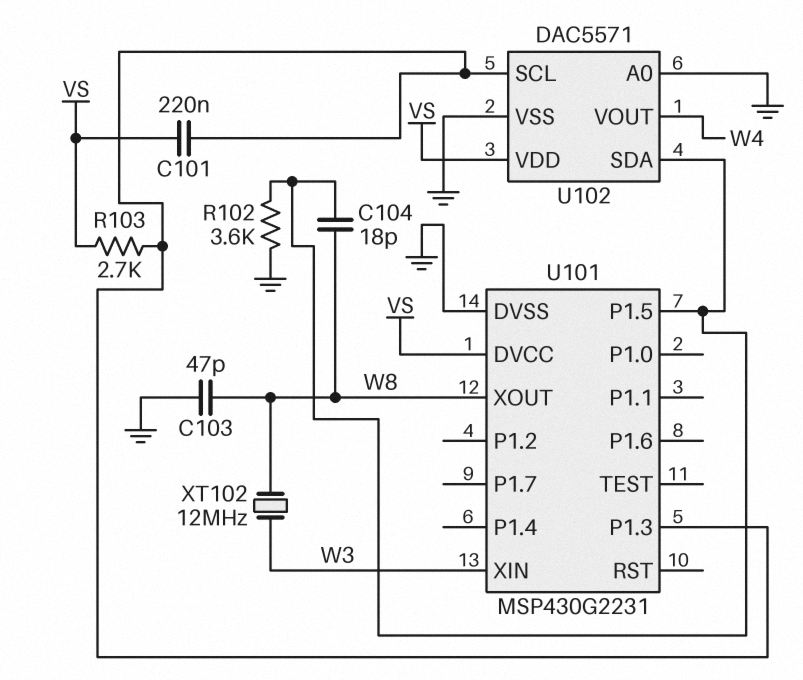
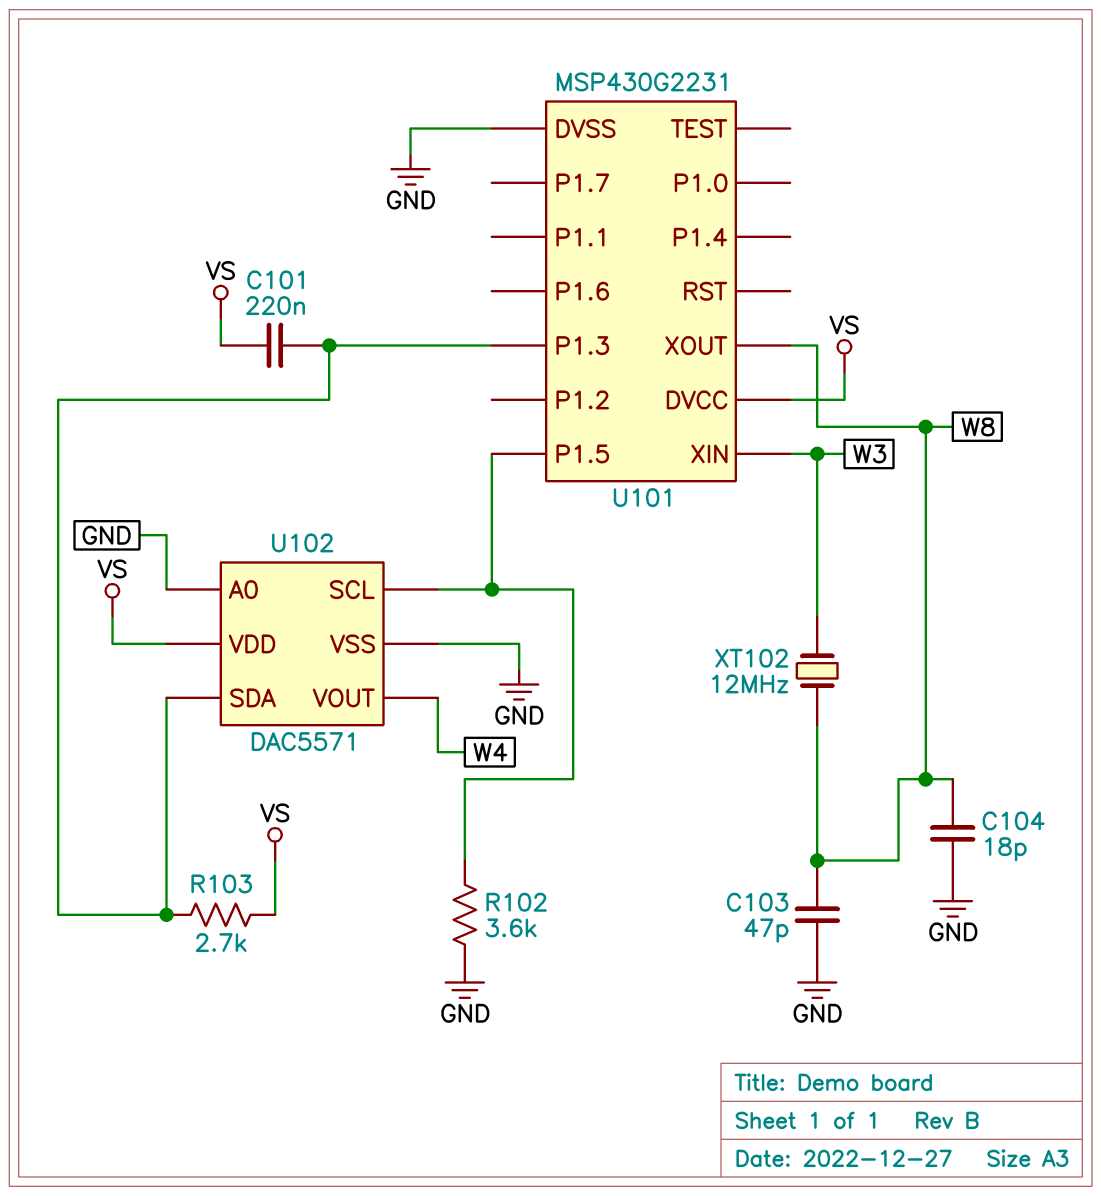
C104: 18pF (U101/P1.5, W8) -> 18pF (GND, W8)
U102 pin SCL: U101/P1.3 -> U101/P1.5
U102 pin SDA: U101/P1.5 -> U101/P1.3

